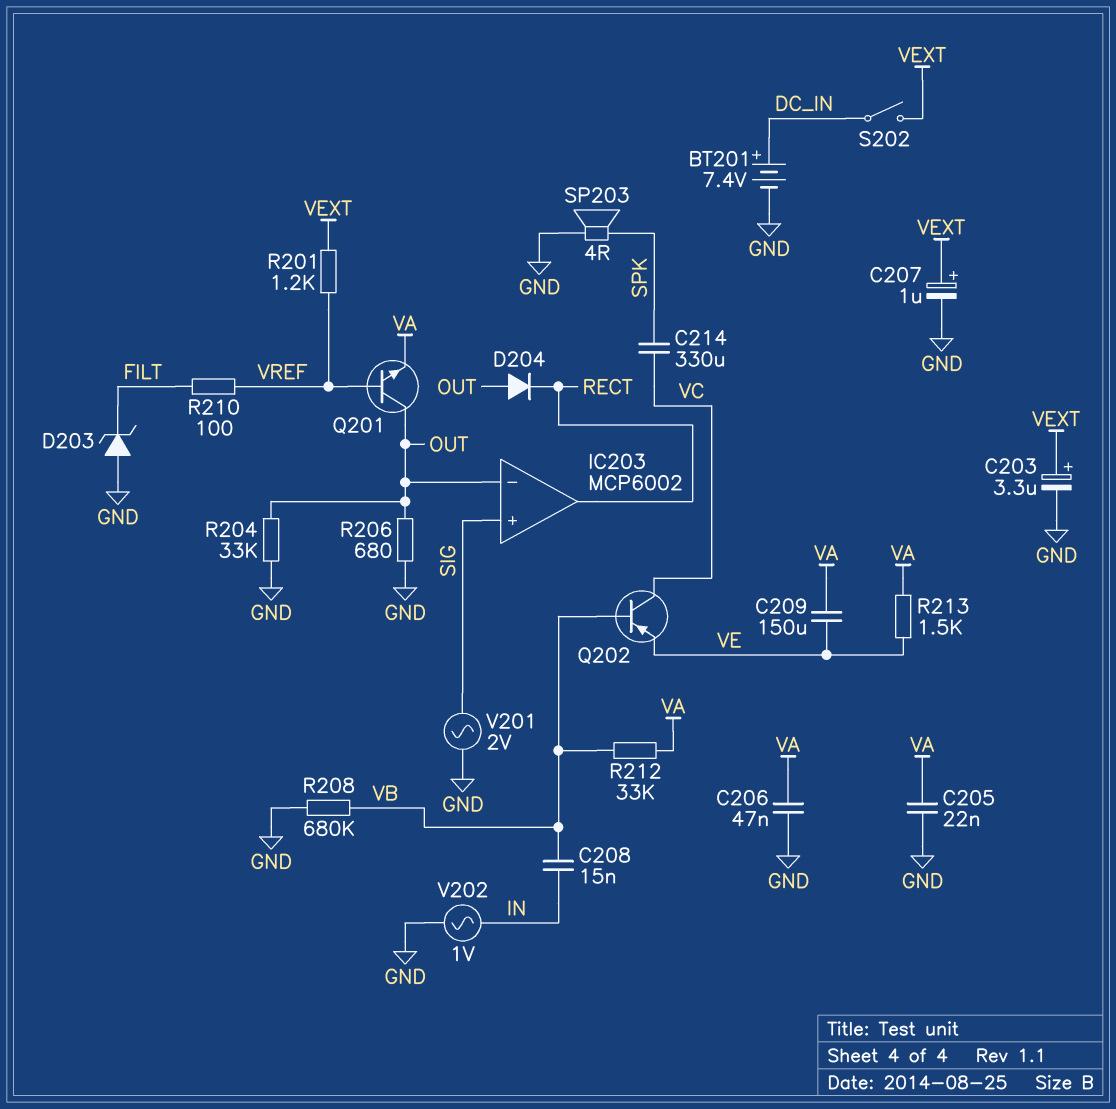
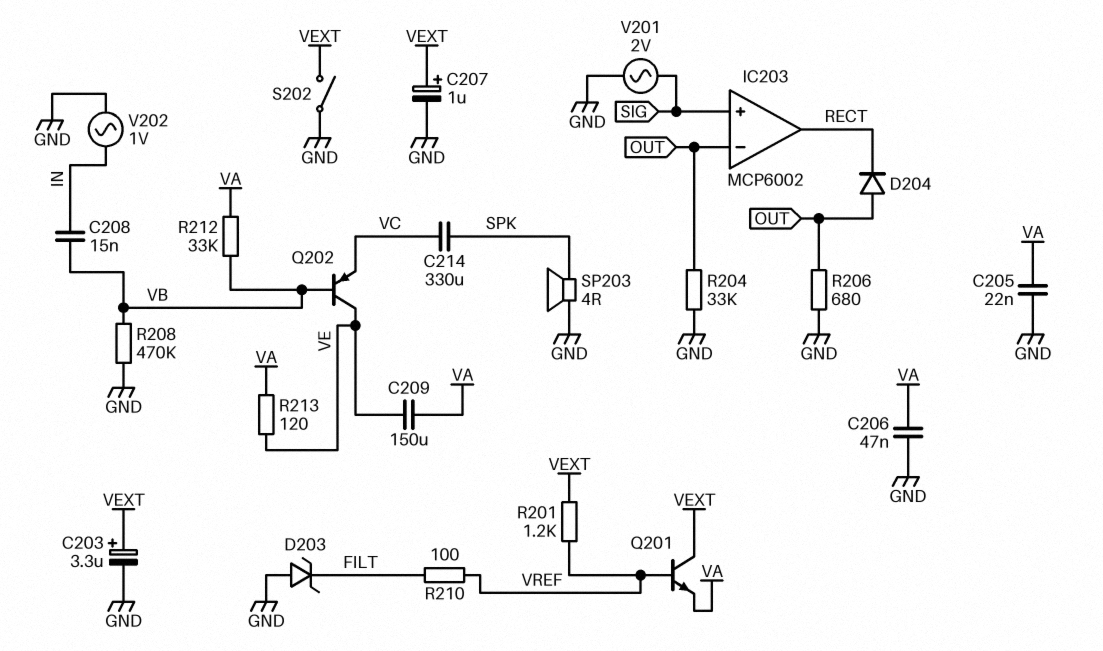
BT201: 7.4V (plus DC_IN, minus GND) -> none
Q201: NPN (B VREF, C OUT, E VA) -> NPN (B VREF, C VEXT, E VA)
Q202: PNP (B VB, C VC, E VE) -> PNP (B VB, C VE, E VC)
R208: 680k (GND, VB) -> 470k (GND, VB)
R213: 1.5k (VA, VE) -> 120 (VA, VE)
S202: switch (DC_IN, VEXT) -> switch (GND, VEXT)

